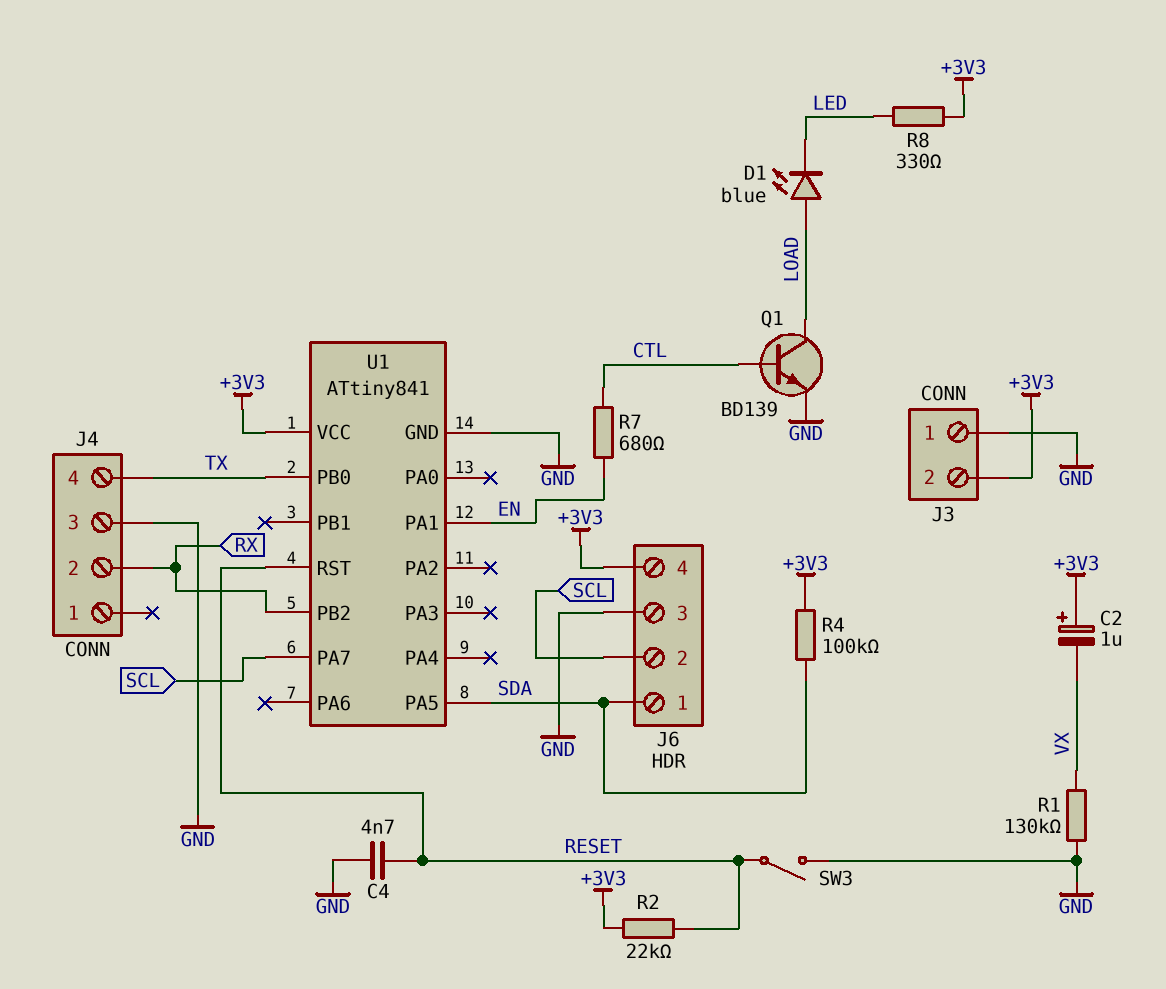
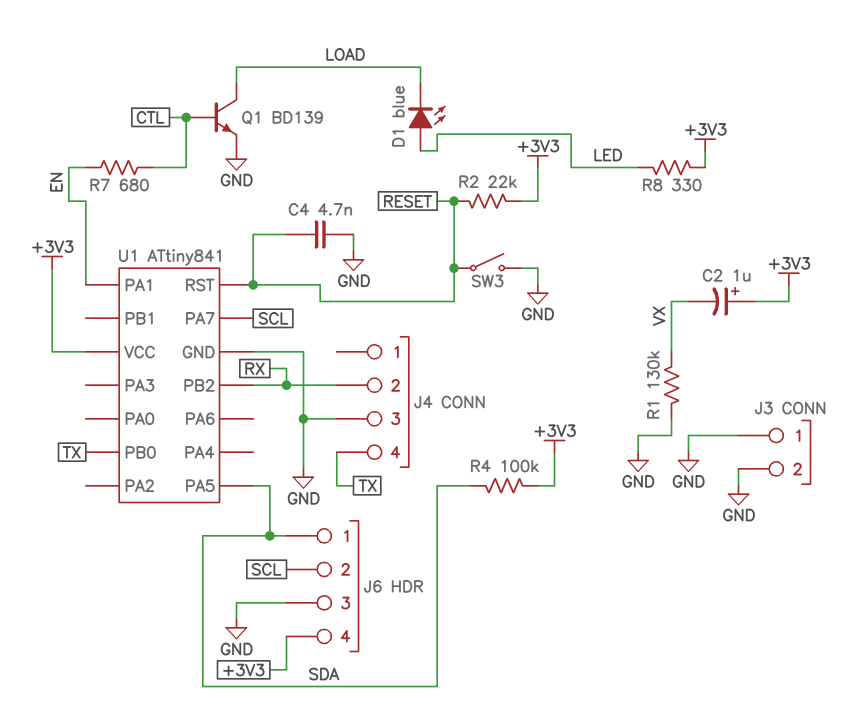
D1: LED blue (A LOAD, K LED) -> LED blue (A LED, K LOAD)
J3 pin 2: +3V3 -> GND

